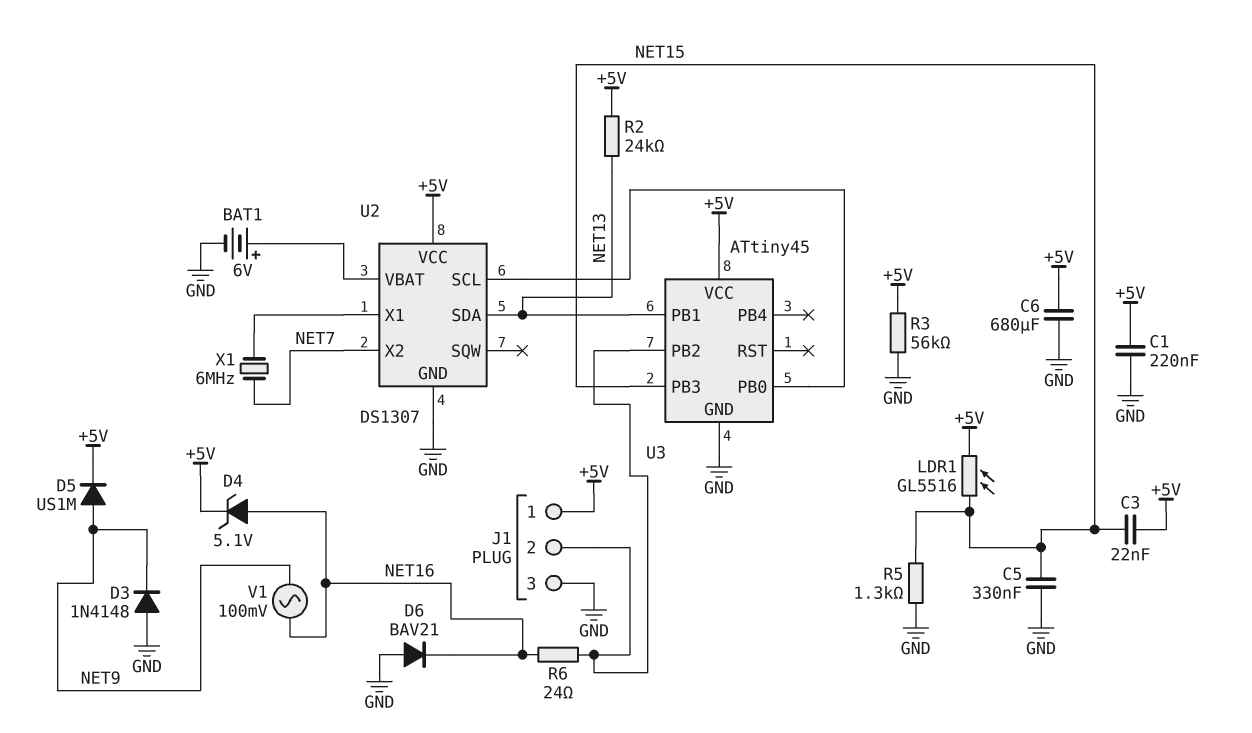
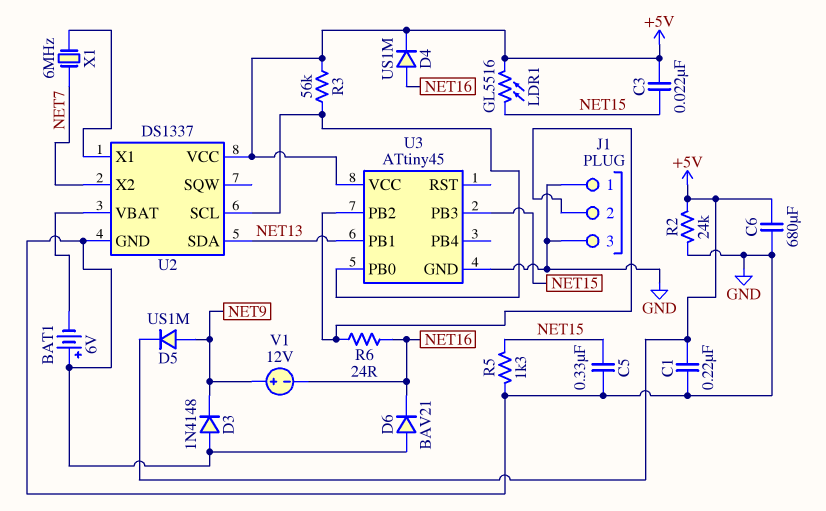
BAT1: 6V (plus U2/VBAT, minus GND) -> 6V (plus GND, minus U2/VBAT)
D4: zener 5.1V (A NET16, K +5V) -> diode US1M (A NET16, K +5V)
J1 pin 1: +5V -> GND
R2: 24k (+5V, NET13) -> 24k (+5V, GND)
R3: 56k (+5V, GND) -> 56k (+5V, U2/SCL)
U2: DS1307 -> DS1337
V1: AC 100mV (NET9, NET16) -> 12V (plus NET9, minus NET16)

